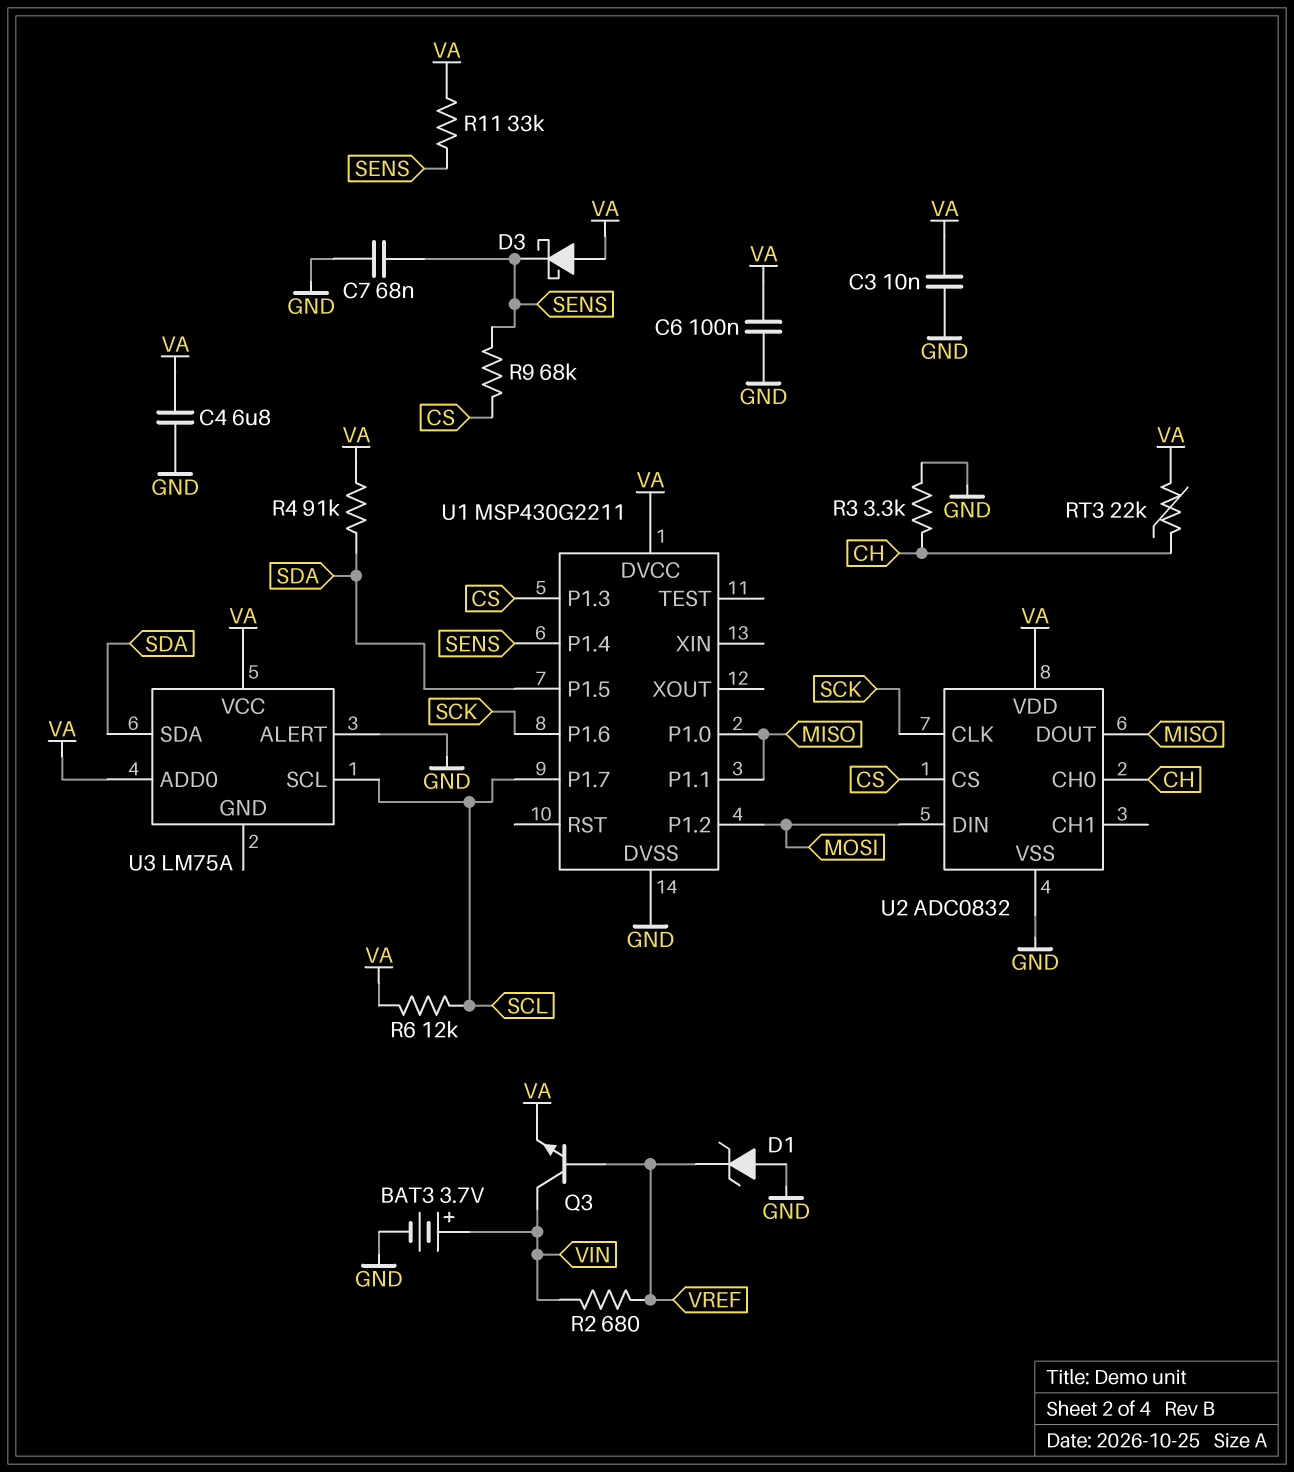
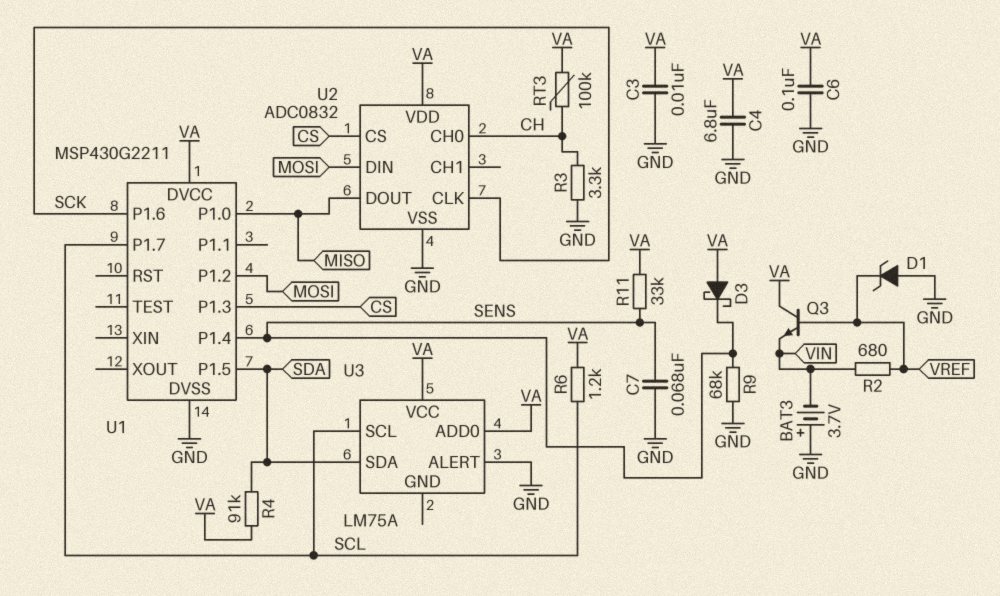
BAT3: 3.7V (plus VIN, minus GND) -> 3.7V (plus GND, minus VIN)
Q3: NPN (B VREF, C VIN, E VA) -> NPN (B VREF, C VA, E VIN)
R6: 12k (SCL, VA) -> 1.2k (SCL, VA)
R9: 68k (CS, SENS) -> 68k (GND, SENS)
RT3: 22k (CH, VA) -> 100k (CH, VA)
U1 pin P1.1: MISO -> none

